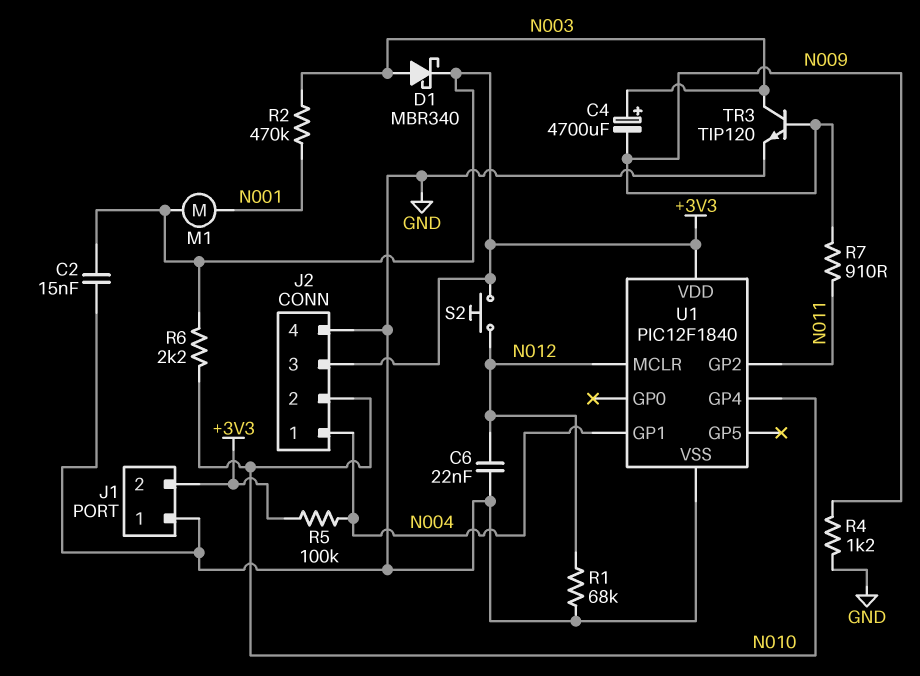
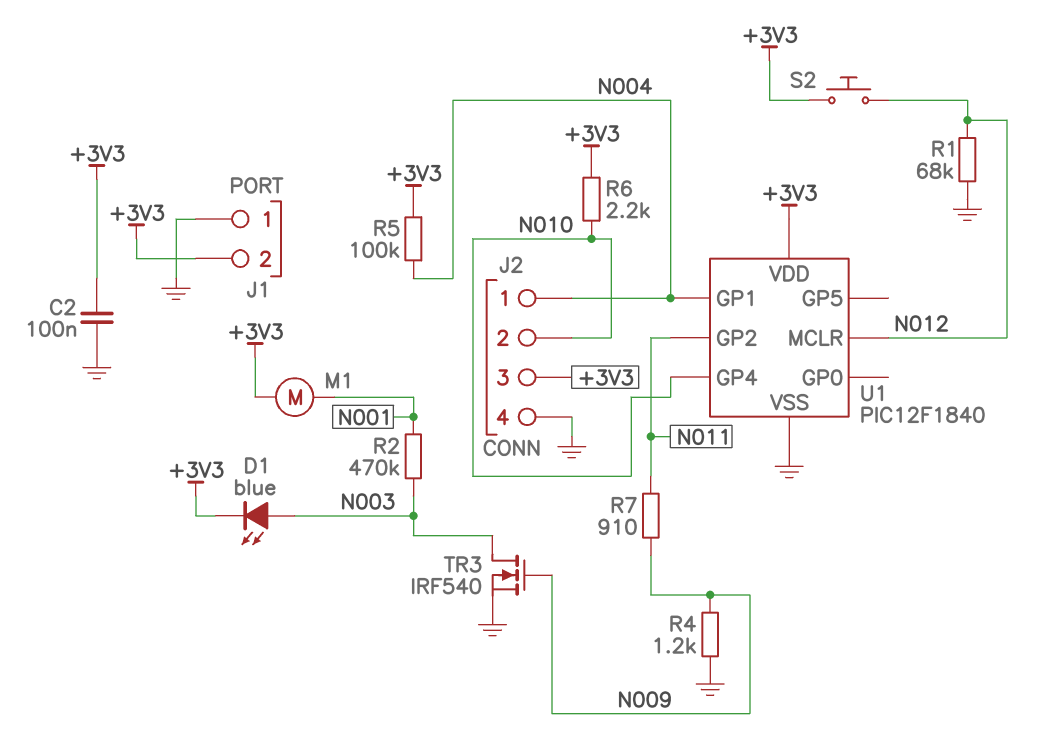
C2: 15nF (+3V3, GND) -> 100nF (+3V3, GND)
C4: 4700uF (plus N003, minus N009) -> none
C6: 22nF (GND, N012) -> none
D1: schottky MBR340 (A N003, K +3V3) -> LED blue (A N003, K +3V3)
TR3: NPN TIP120 (B N009, C N003, E GND) -> NMOS IRF540 (G N009, D N003, S GND)

